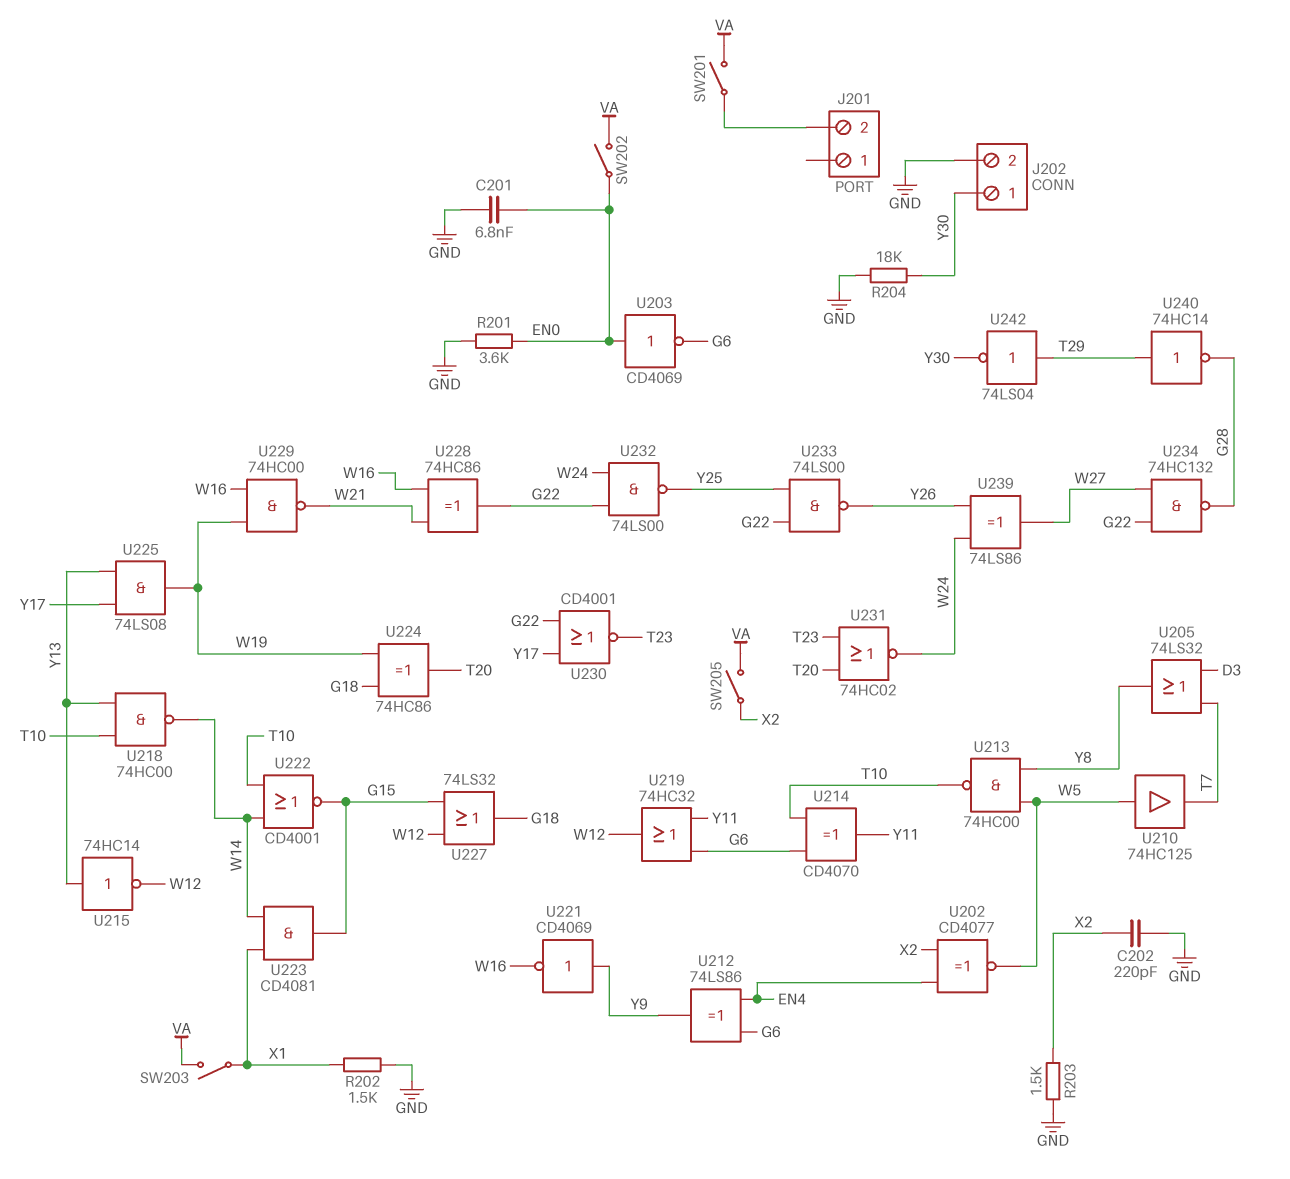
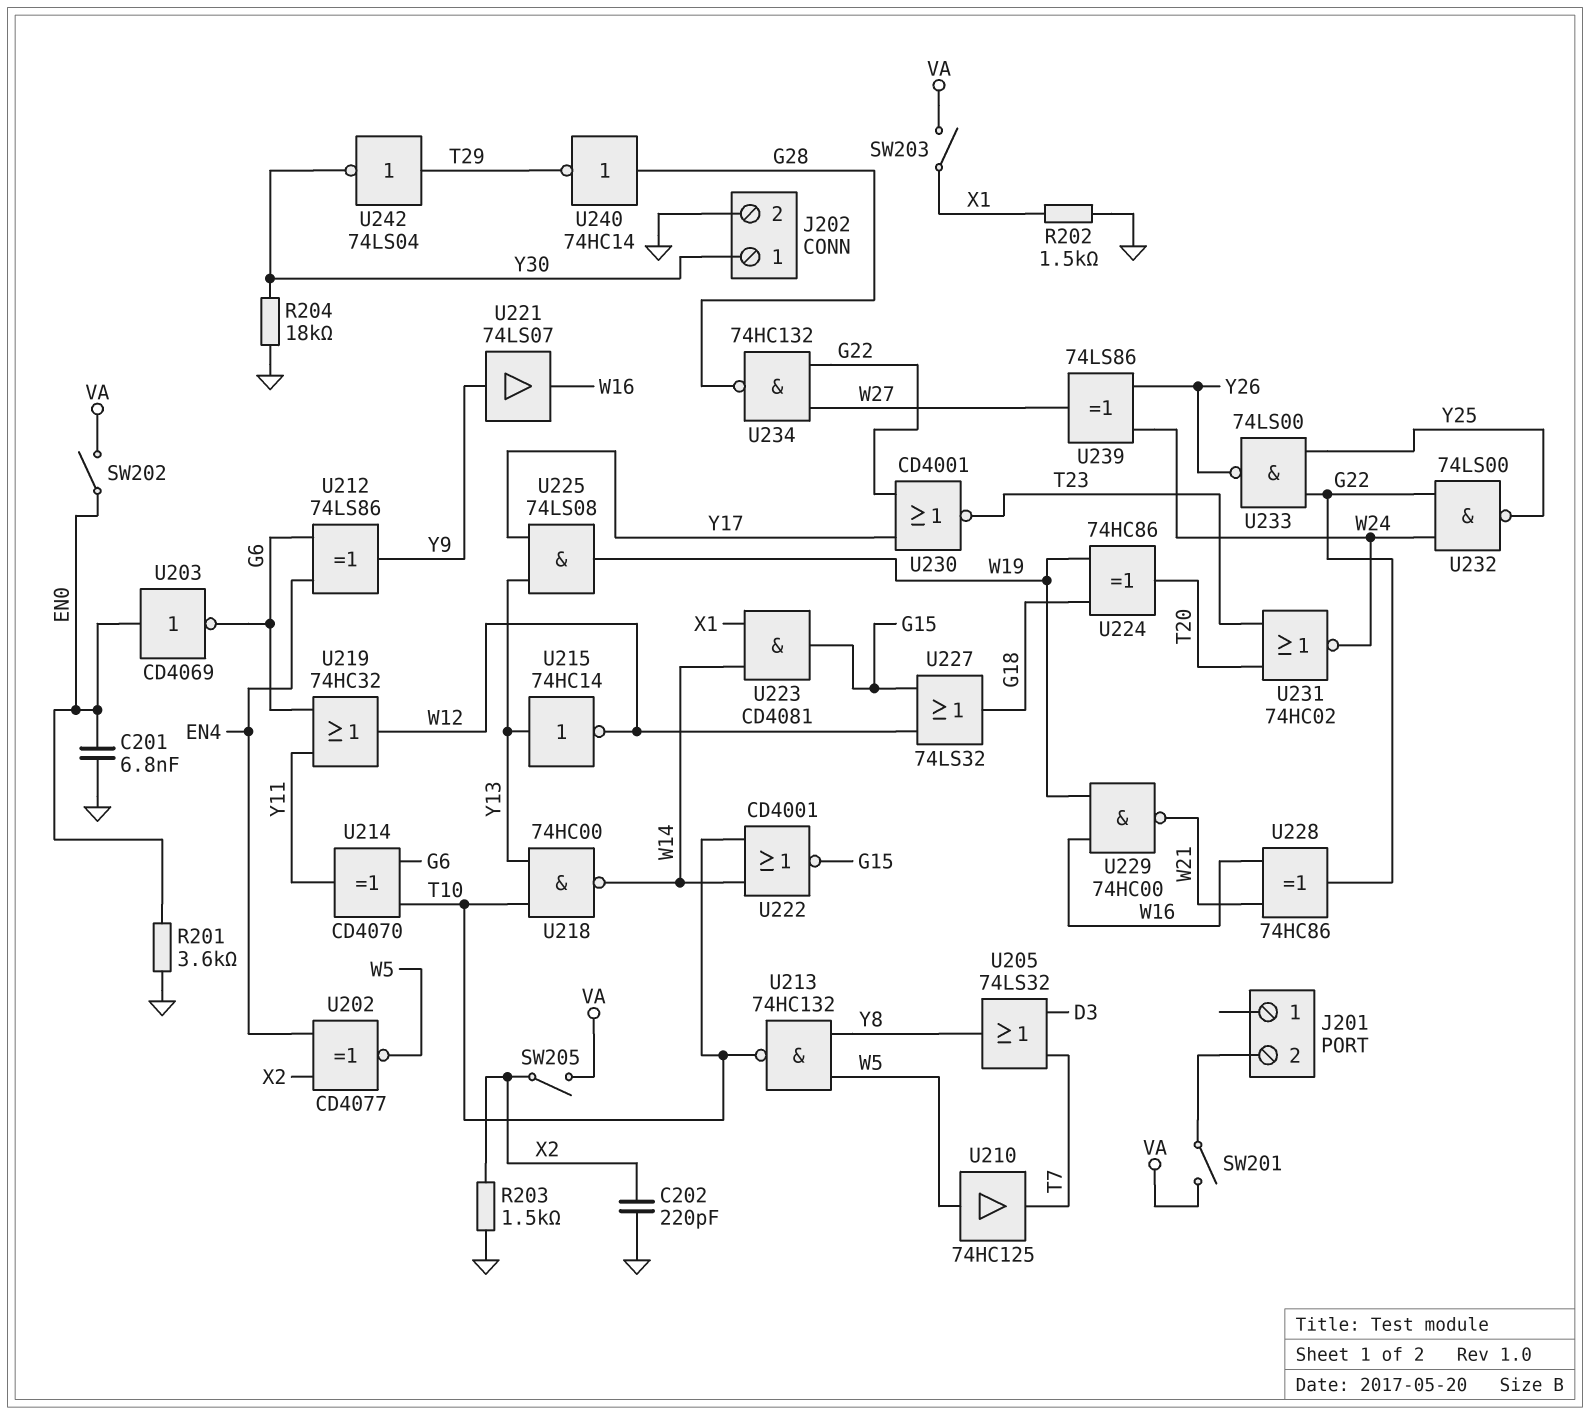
U213: NAND 74HC00 (in W5, in Y8, out T10) -> NAND 74HC132 (in W5, in Y8, out T10)
U221: NOT CD4069 (in Y9, out W16) -> buffer 74LS07 (in Y9, out W16)
U240: NOT 74HC14 (in T29, out G28) -> NOT 74HC14 (in G28, out T29)

